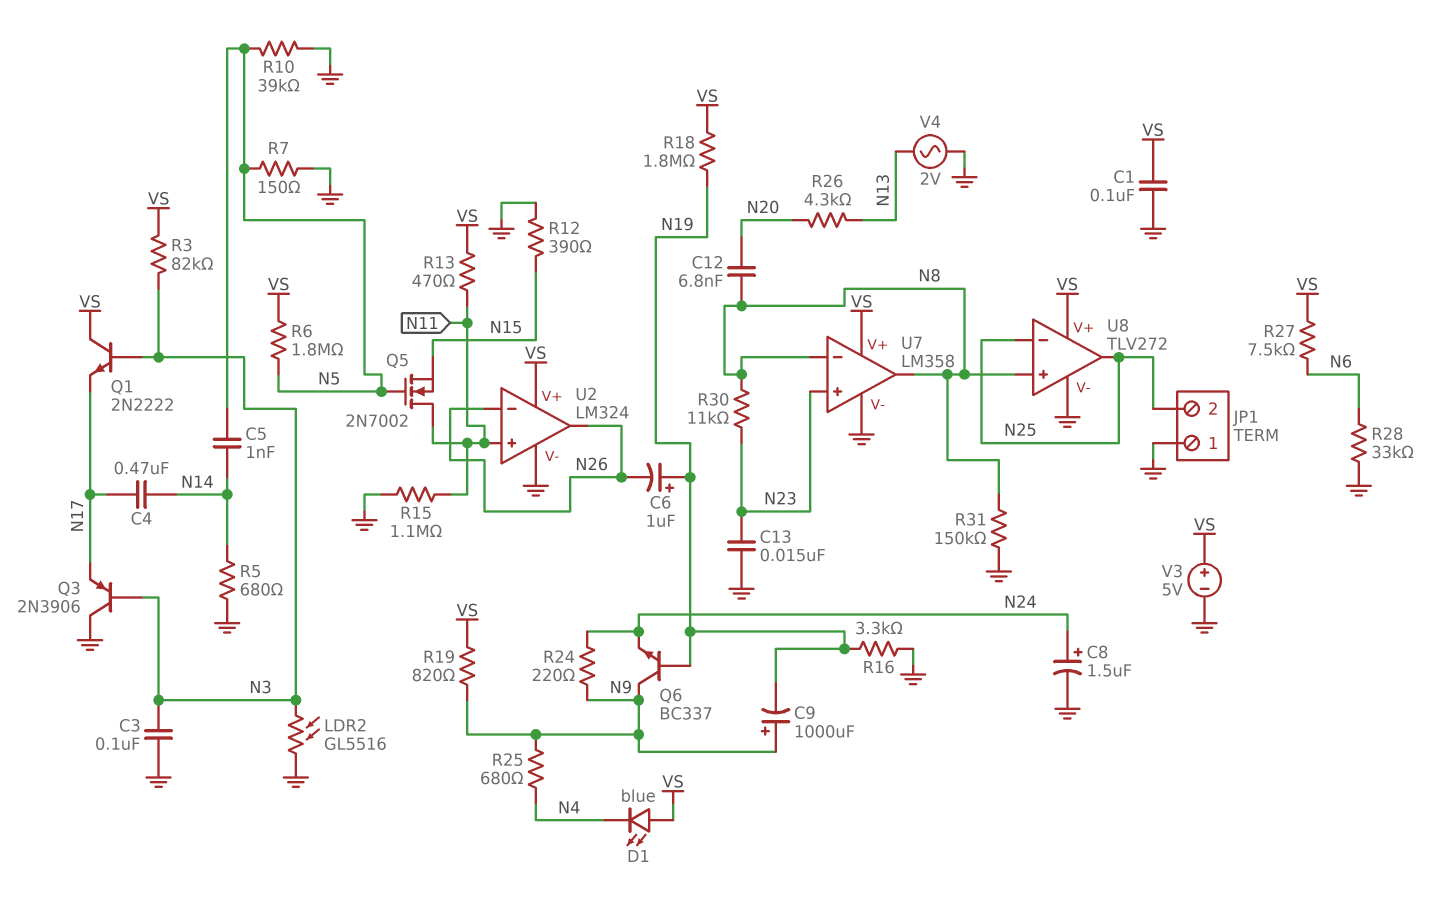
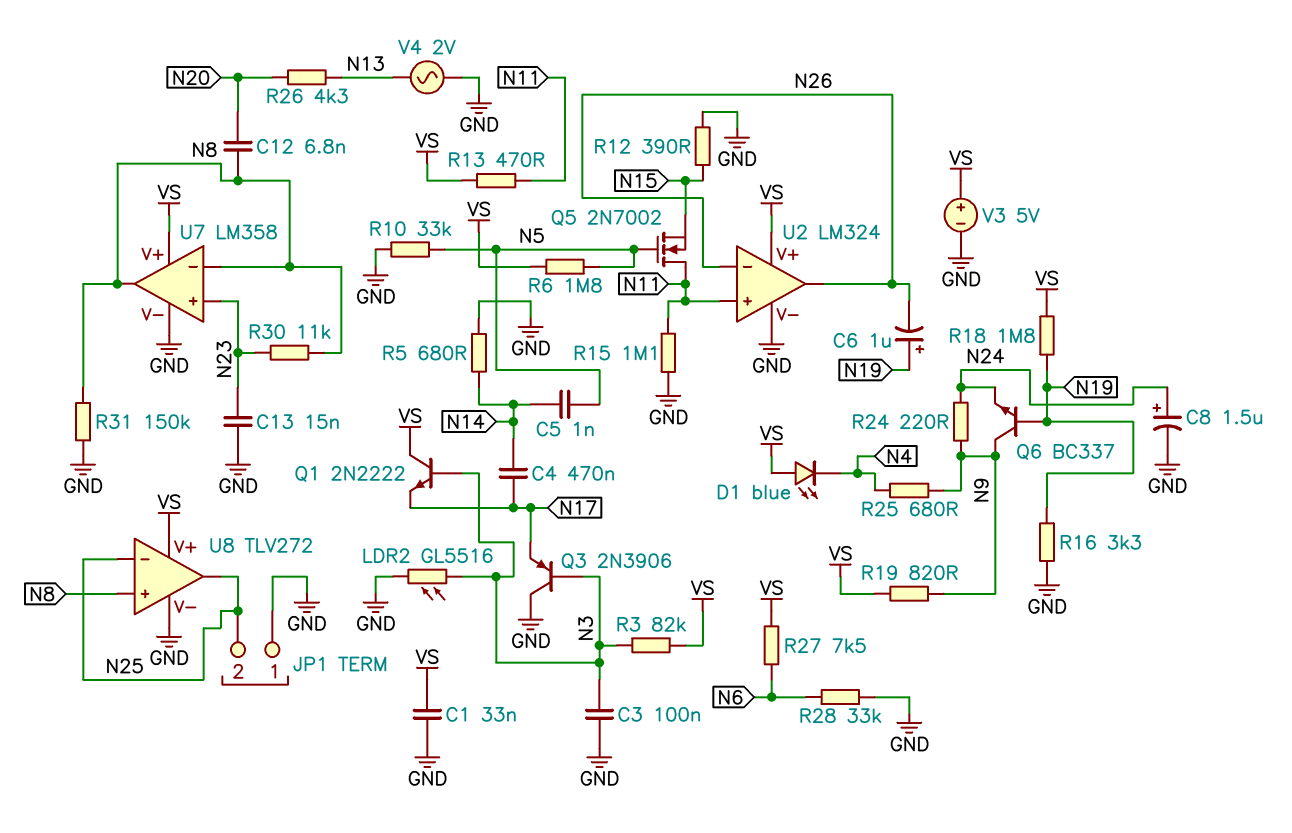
C1: 100nF (GND, VS) -> 33nF (GND, VS)
C9: 1000uF (plus N9, minus N19) -> none
R7: 150 (GND, N5) -> none
R10: 39k (GND, N5) -> 33k (GND, N5)

